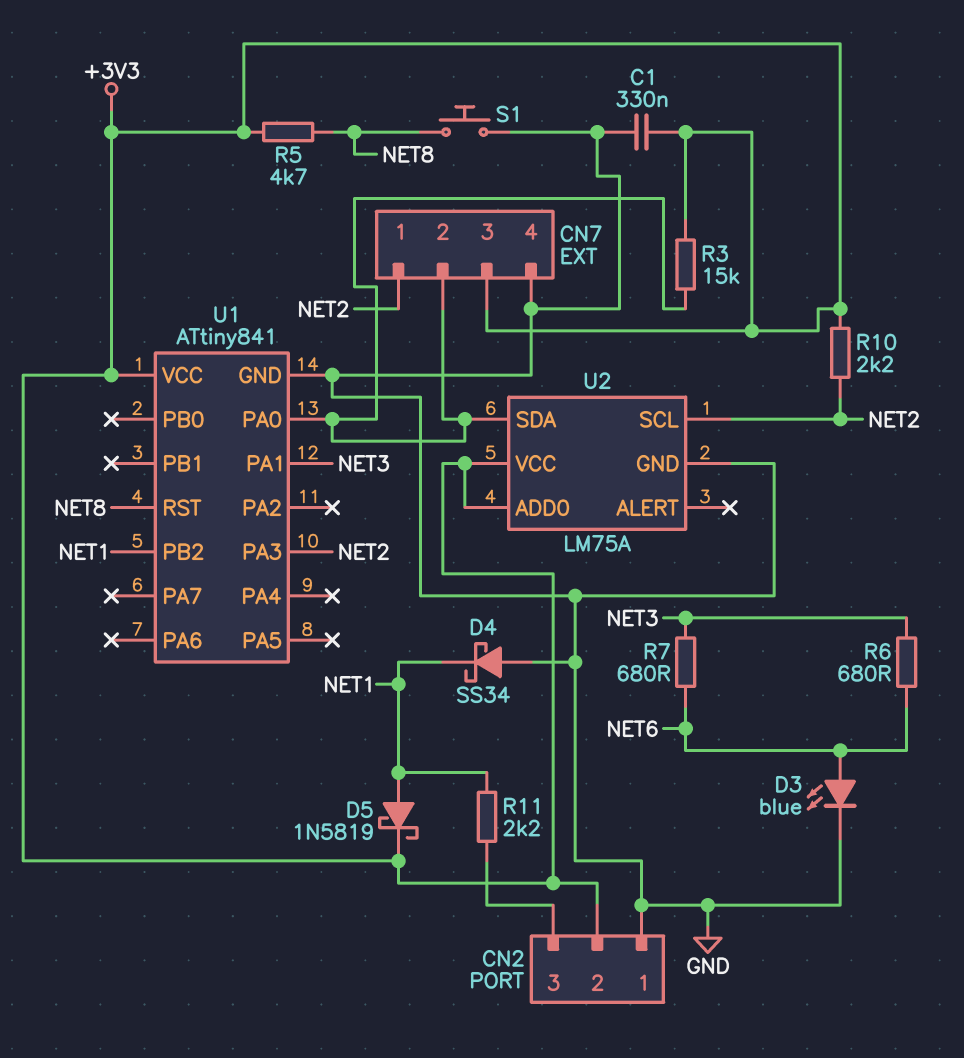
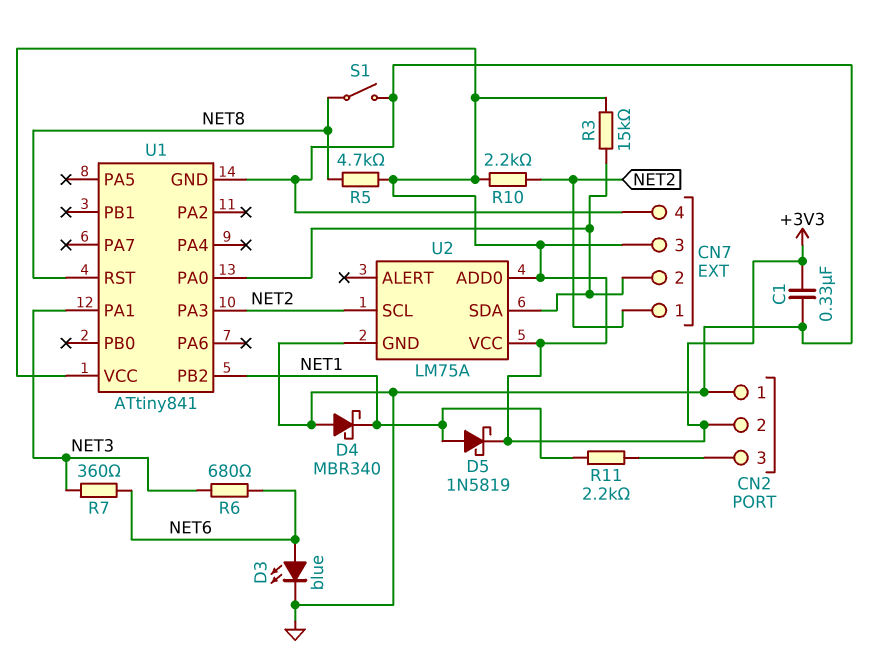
D4: schottky SS34 (A GND, K NET1) -> schottky MBR340 (A GND, K NET1)
R7: 680 (NET3, NET6) -> 360 (NET3, NET6)
S1: button (GND, NET8) -> switch (GND, NET8)

